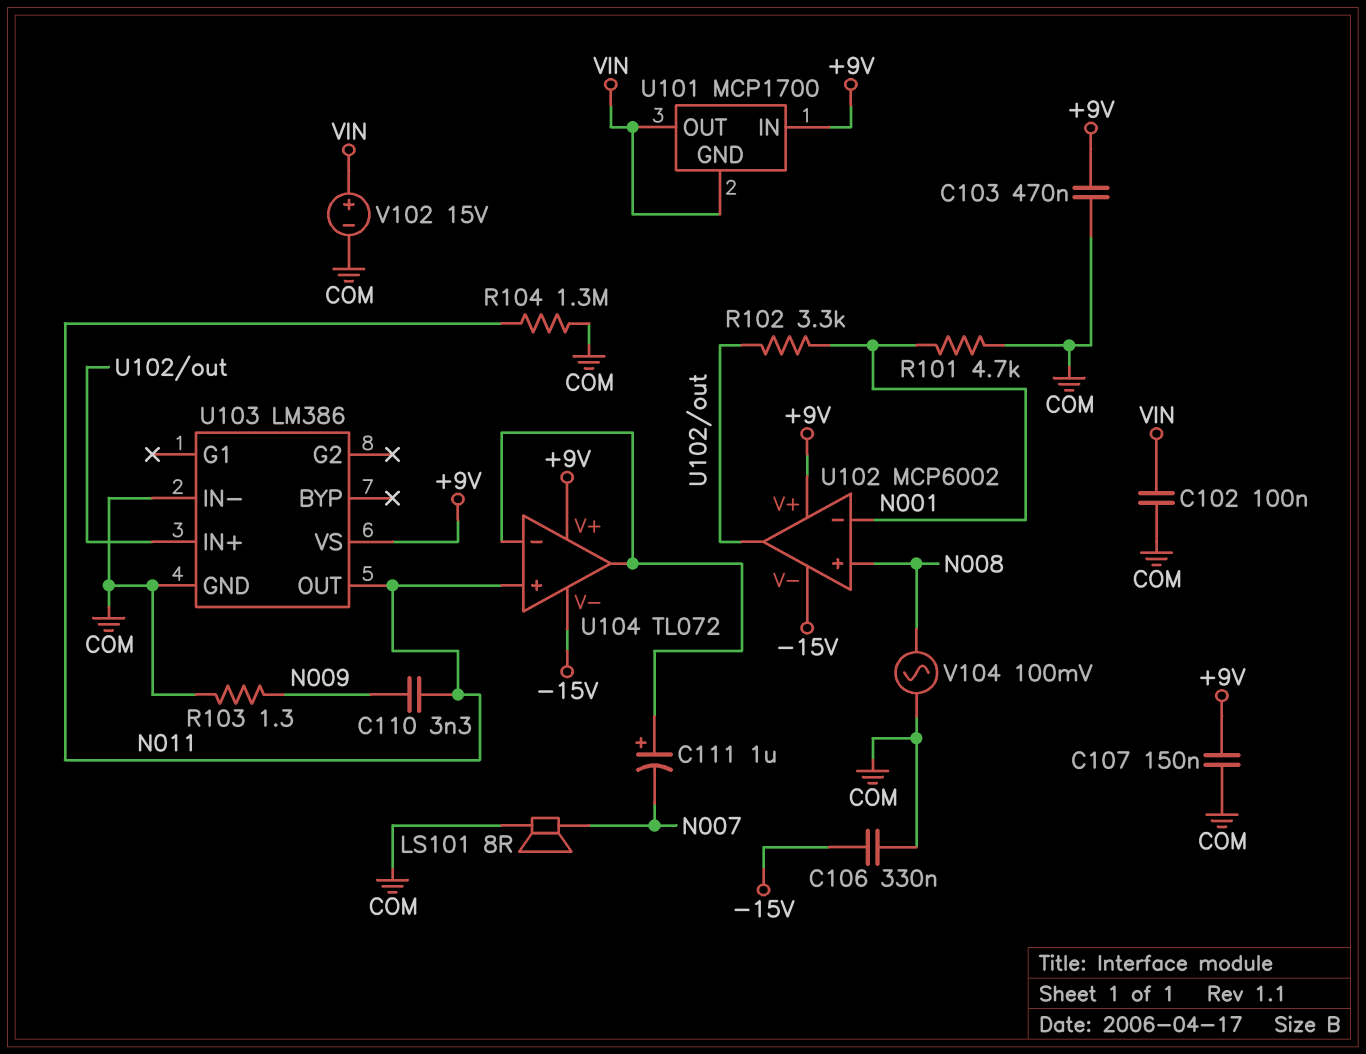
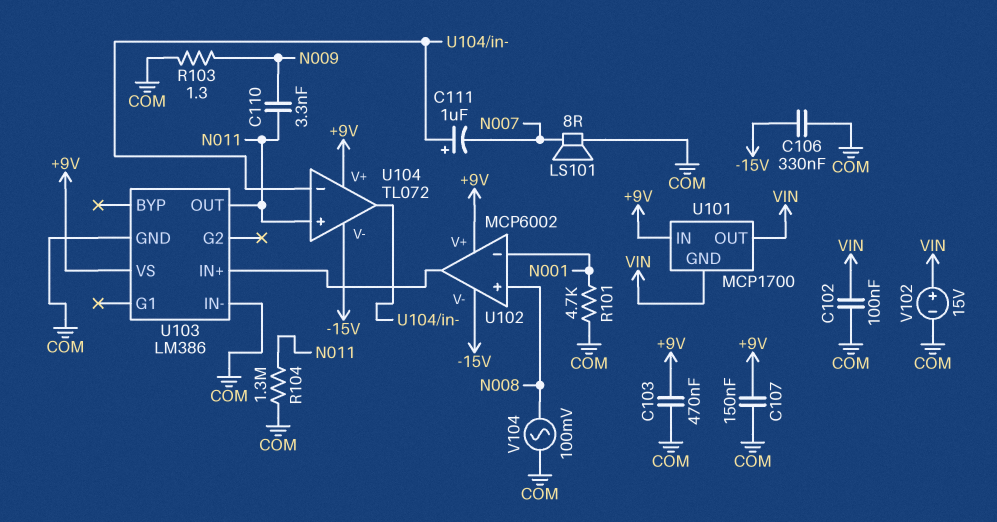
R102: 3.3k (N001, U102/out) -> none

